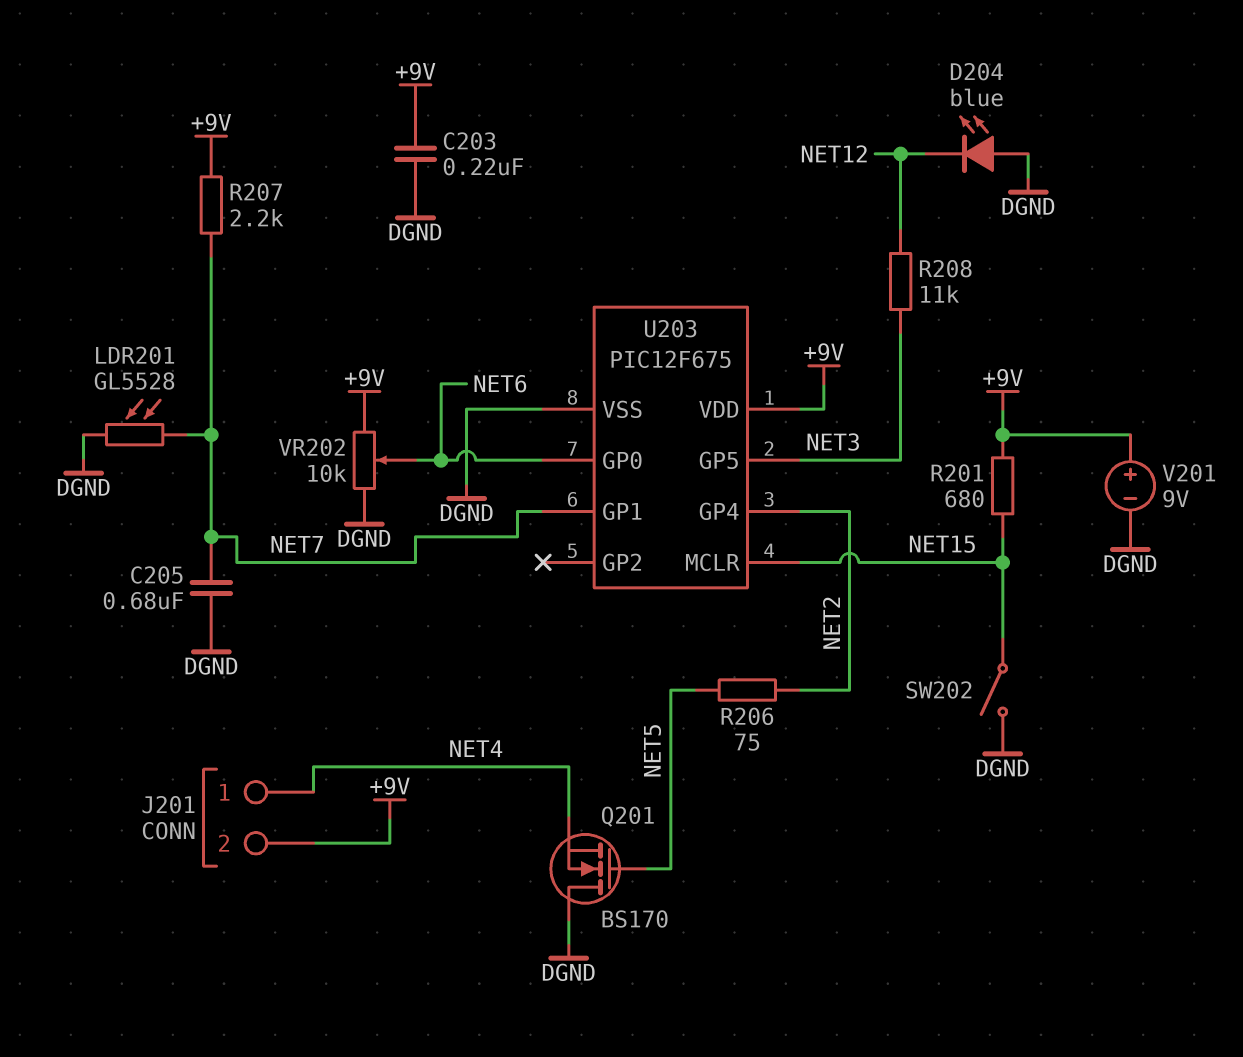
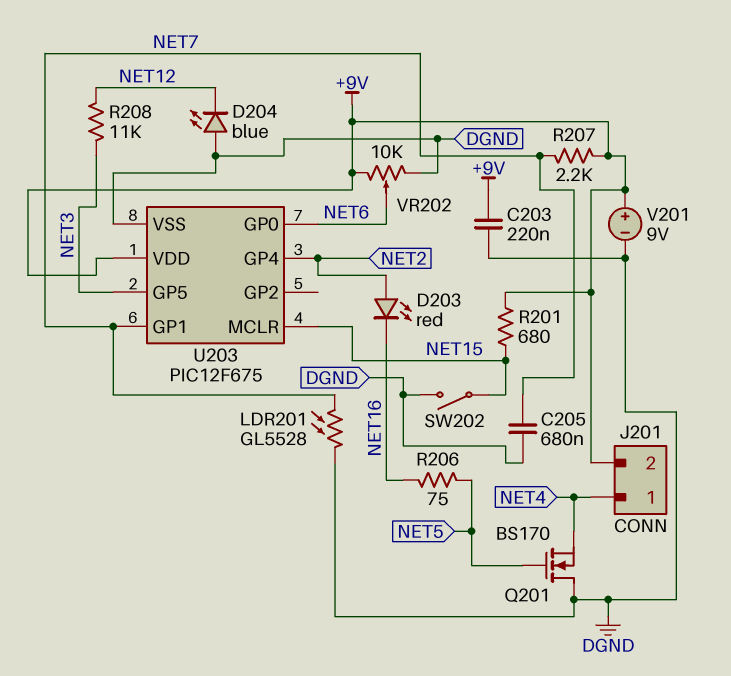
D203: none -> LED red (A NET2, K NET16)
R206: 75 (NET2, NET5) -> 75 (NET5, NET16)

